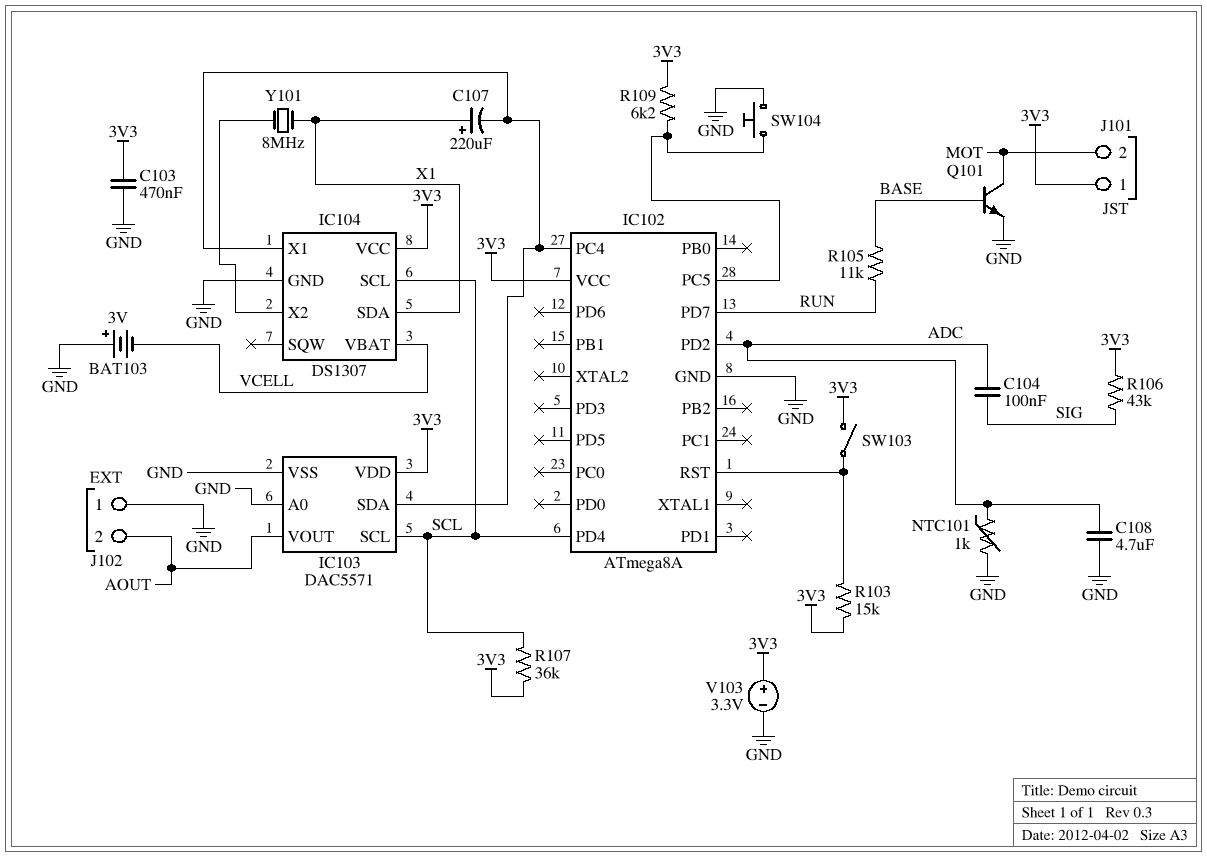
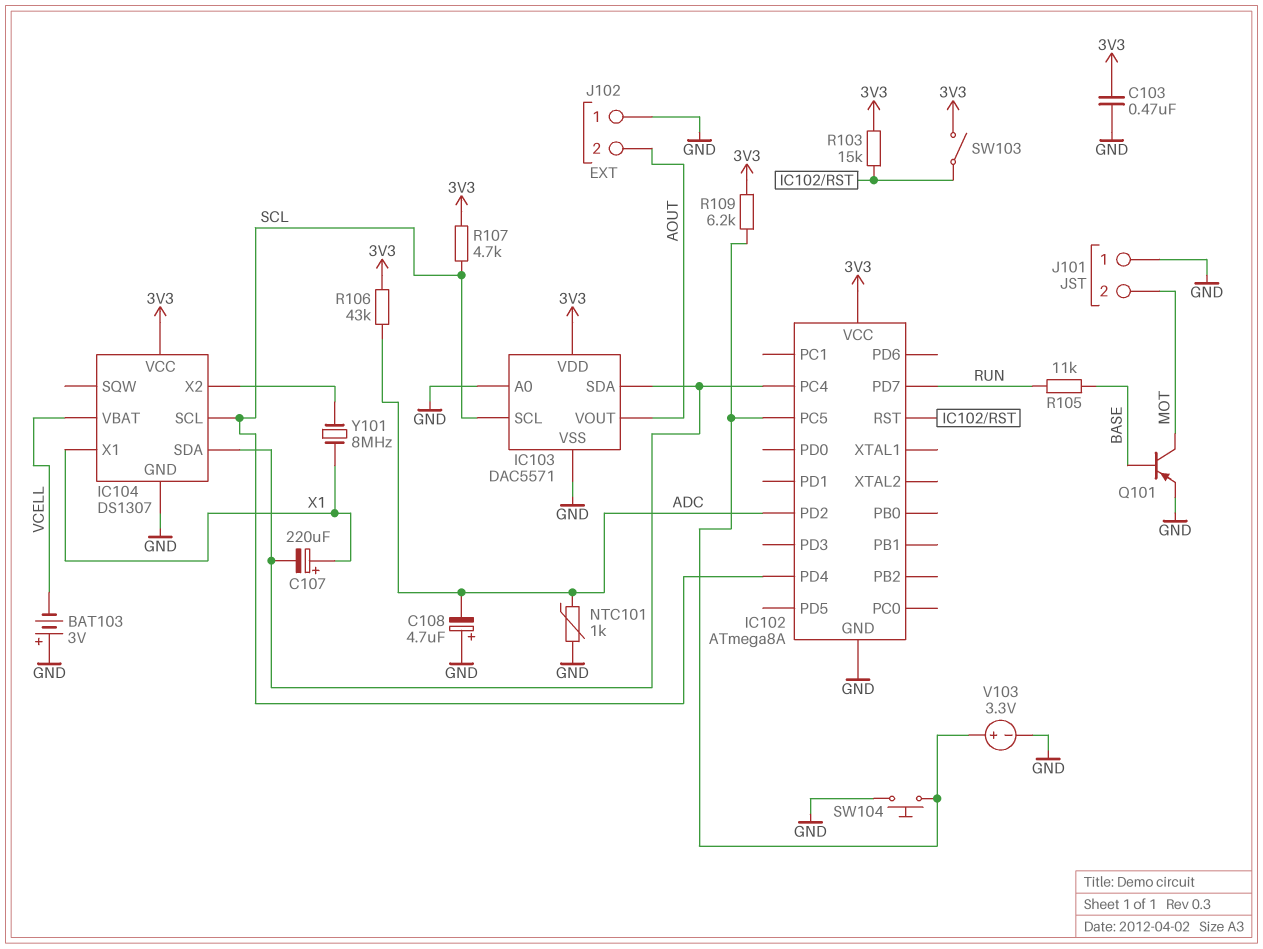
C104: 100nF (ADC, SIG) -> none
C108: 4.7uF (ADC, GND) -> 4.7uF (plus GND, minus ADC)
IC104 pin SDA: X1 -> IC102/PC4
IC104 pin X1: IC102/PC4 -> X1
J101 pin 1: 3V3 -> GND
Q101: NPN (B BASE, C MOT, E GND) -> PNP (B BASE, C MOT, E GND)
R106: 43k (3V3, SIG) -> 43k (3V3, ADC)
R107: 36k (3V3, SCL) -> 4.7k (3V3, SCL)
V103: 3.3V (plus 3V3, minus GND) -> 3.3V (plus IC102/PC5, minus GND)

